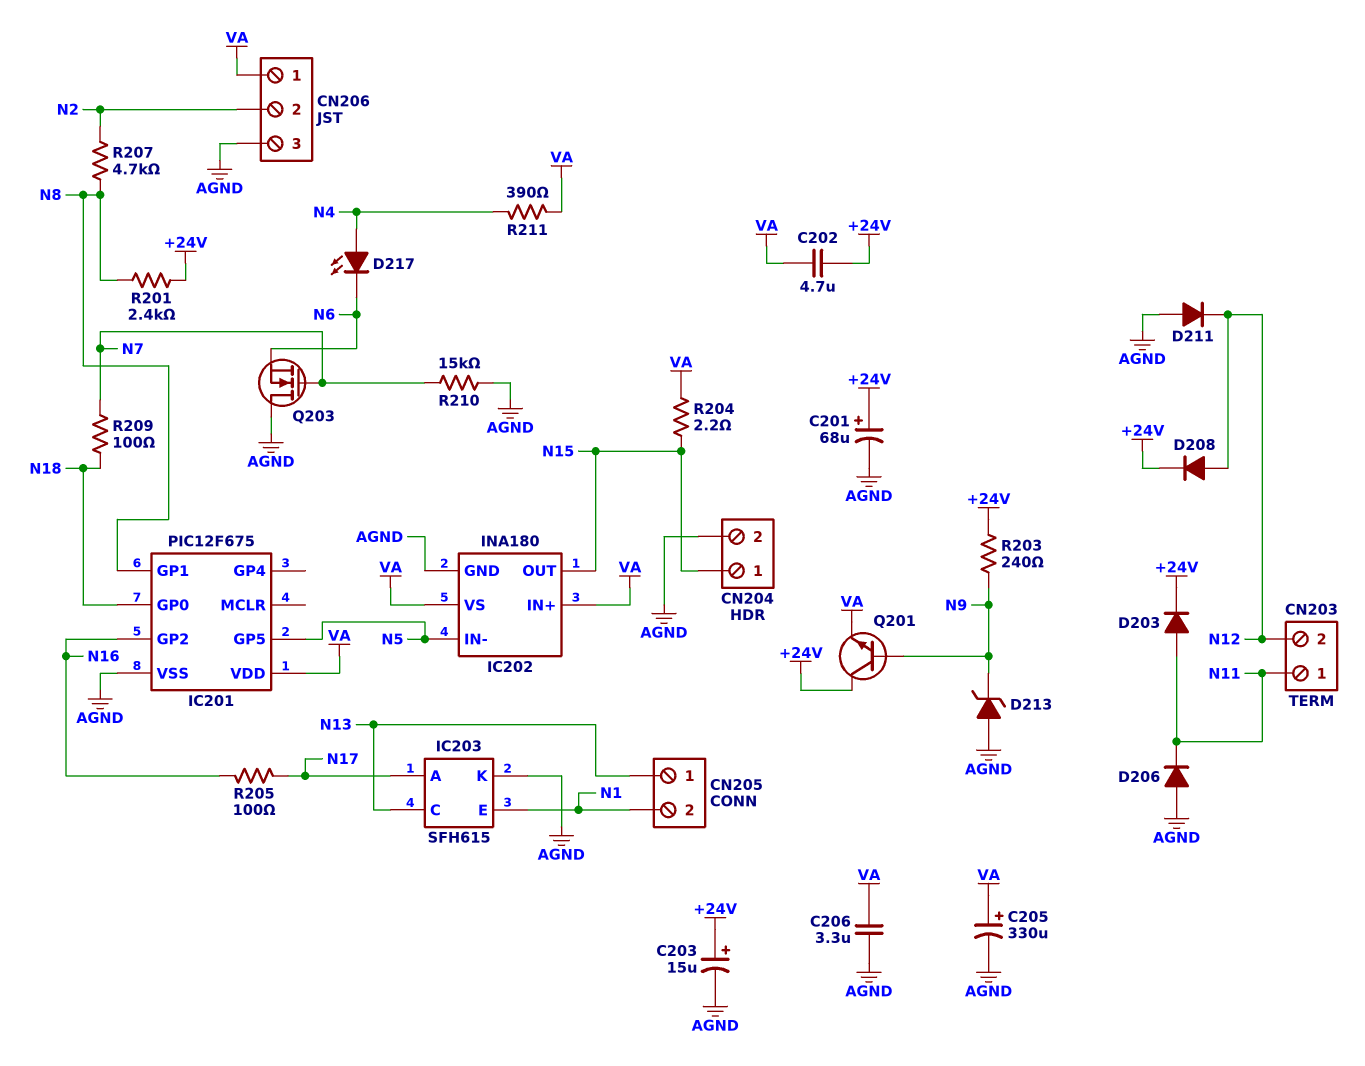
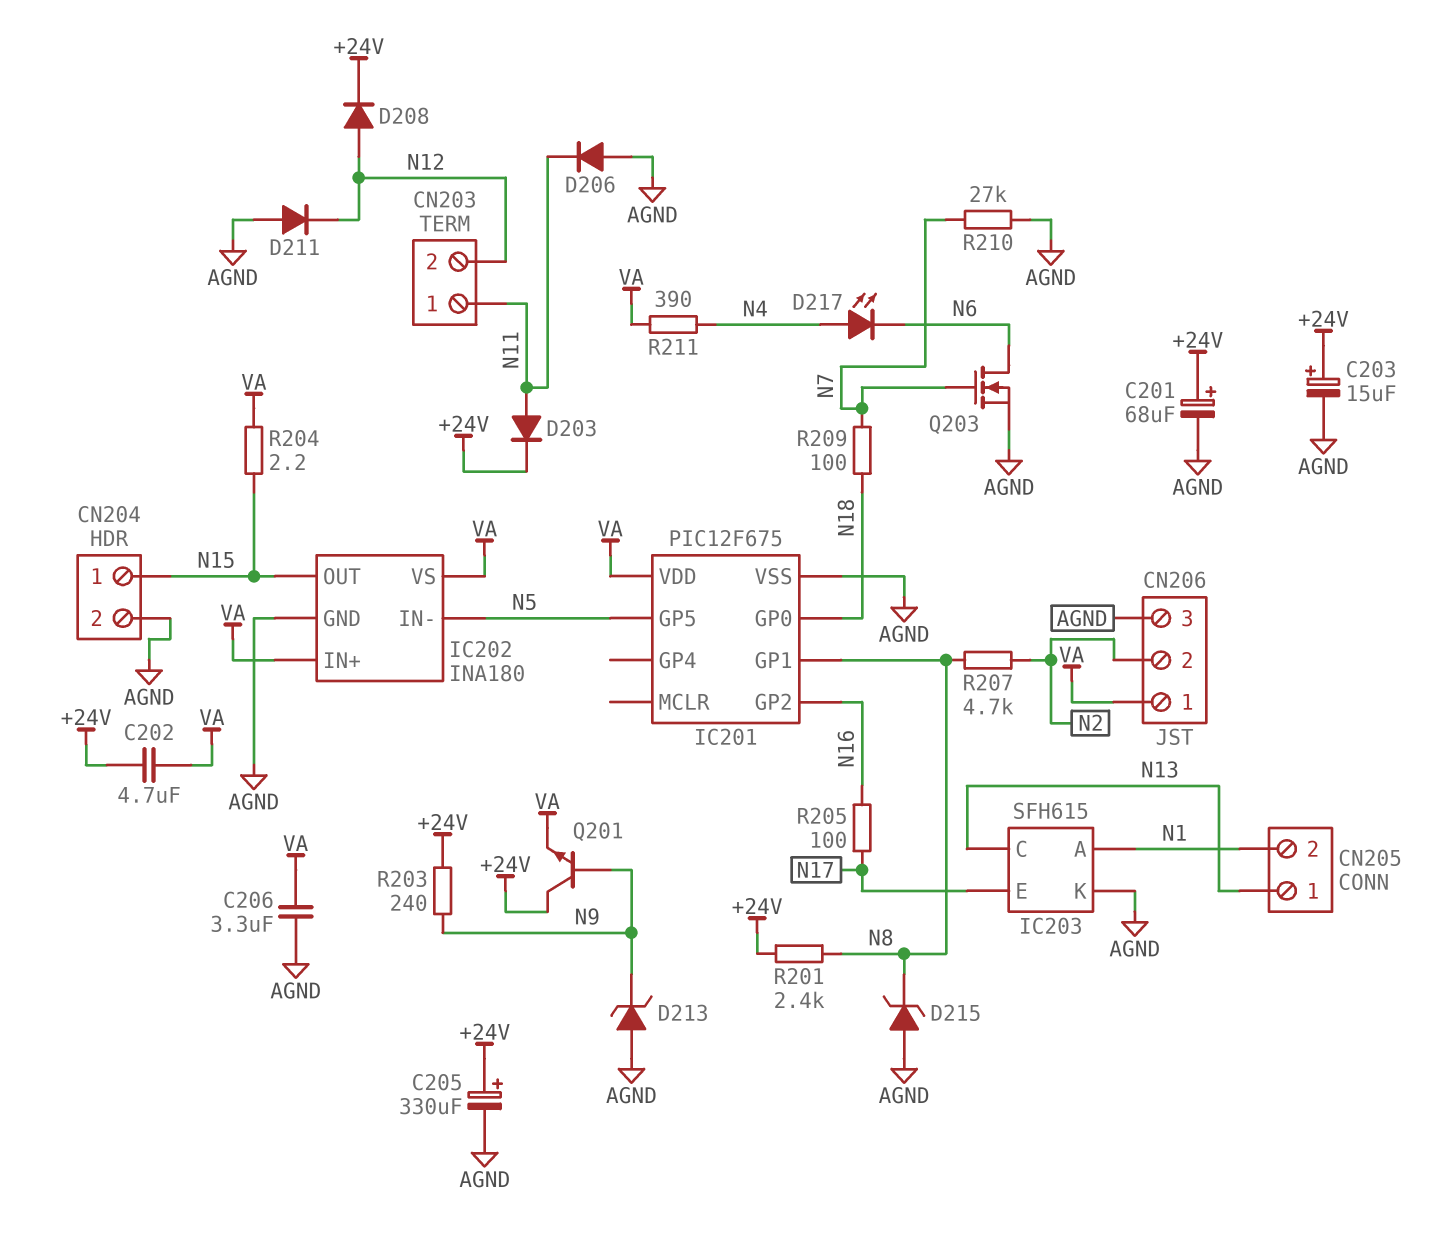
C205: 330uF (plus VA, minus AGND) -> 330uF (plus +24V, minus AGND)
D215: none -> zener (A AGND, K N8)
IC203 pin A: N17 -> N1
IC203 pin E: N1 -> N17
Q203: NMOS (G N7, D AGND, S N6) -> NMOS (G N7, D N6, S AGND)
R210: 15k (AGND, N7) -> 27k (AGND, N7)

